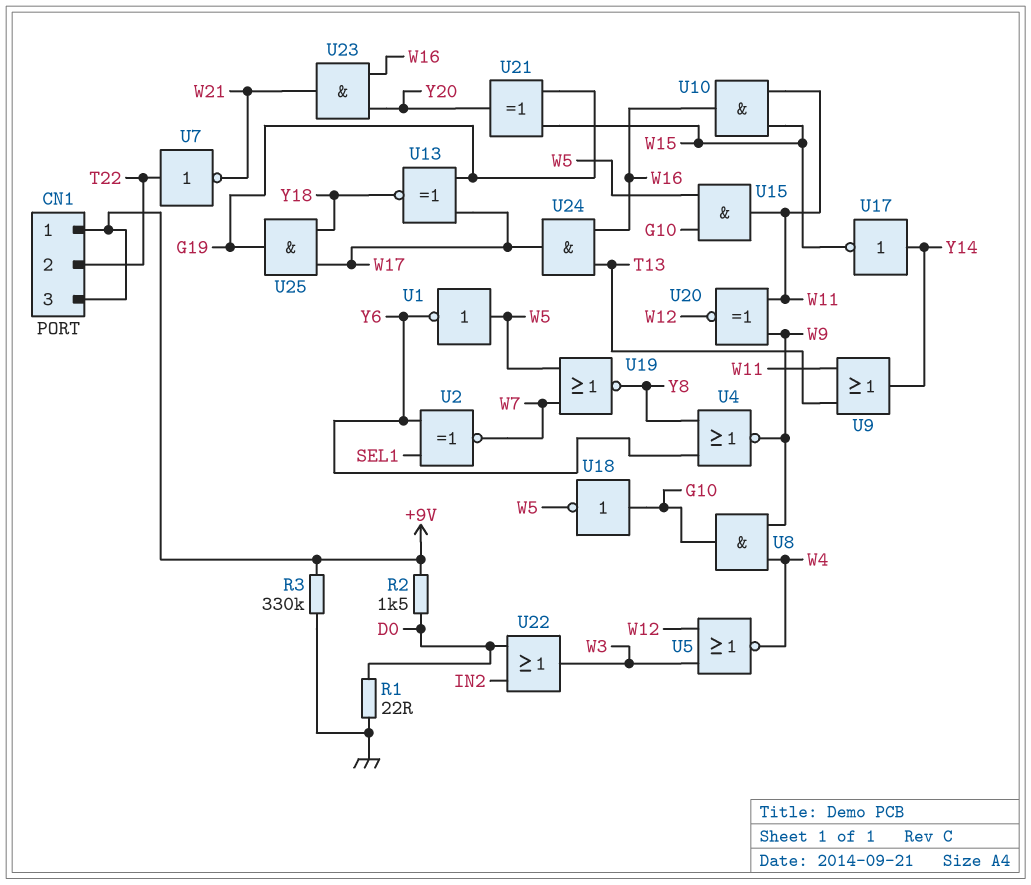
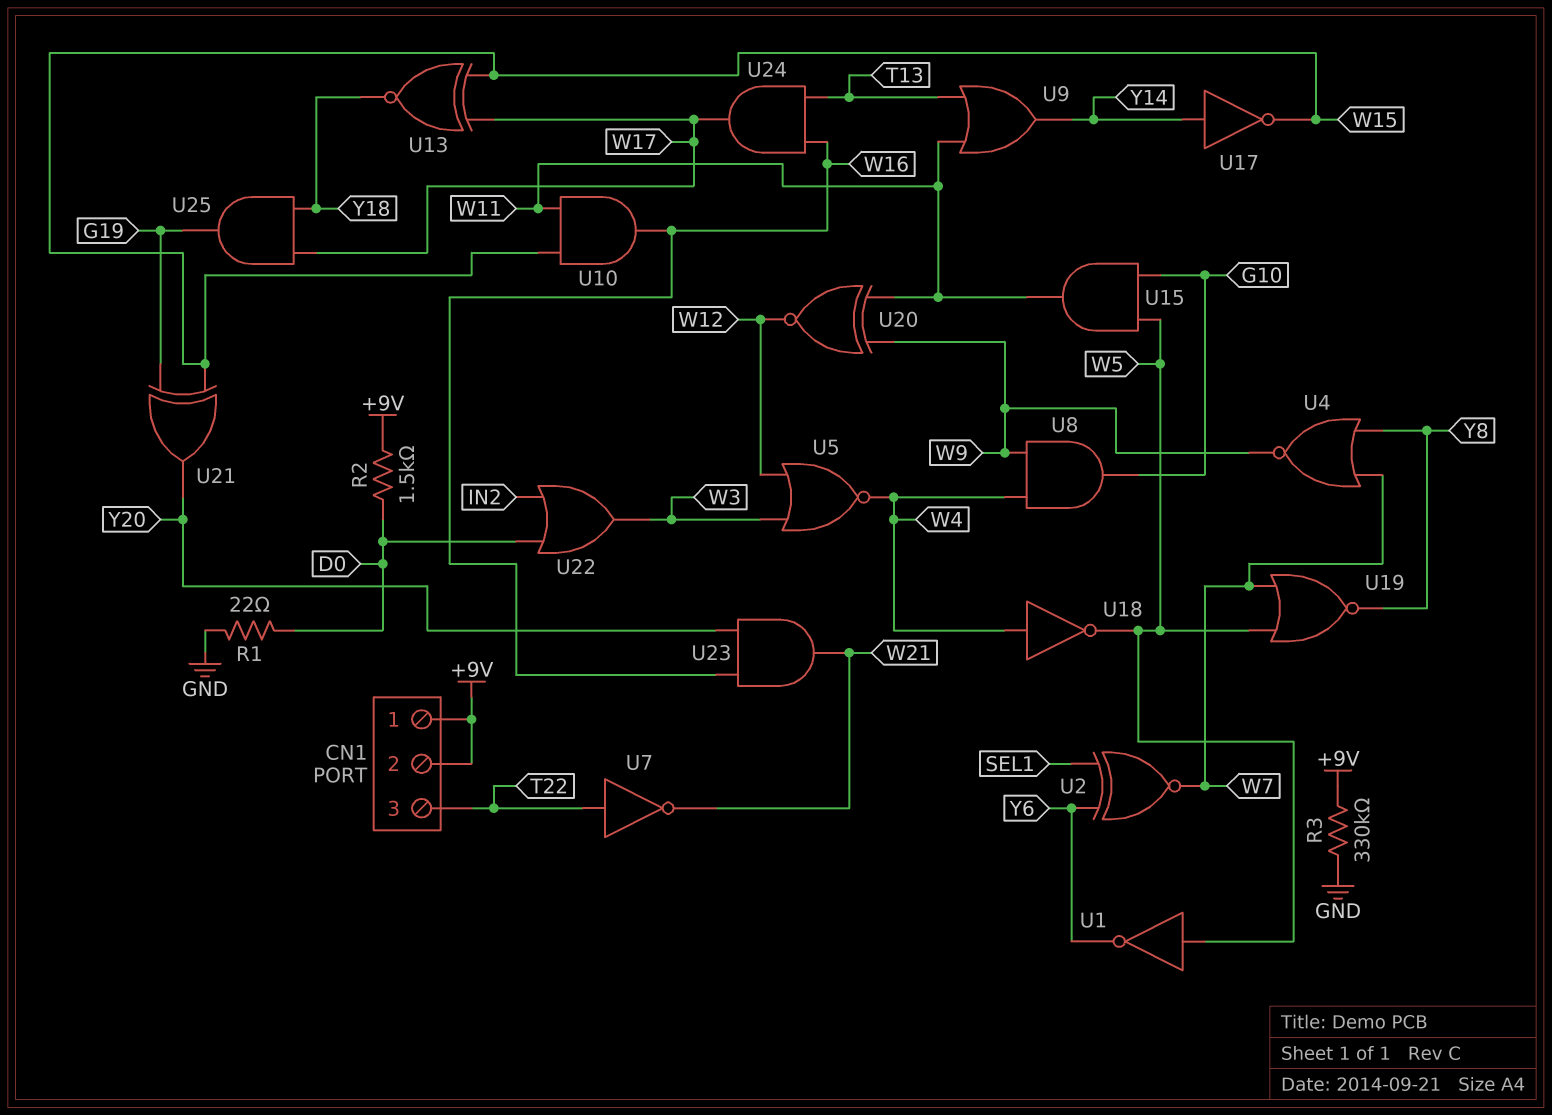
CN1 pin 2: T22 -> +9V
CN1 pin 3: +9V -> T22
U4: NOR (in Y6, in Y8, out W9) -> NOR (in W7, in Y8, out W9)
U13: XNOR (in G19, in W17, out Y18) -> XNOR (in W15, in W17, out Y18)
U18: NOT (in G10, out W5) -> NOT (in W4, out W5)

